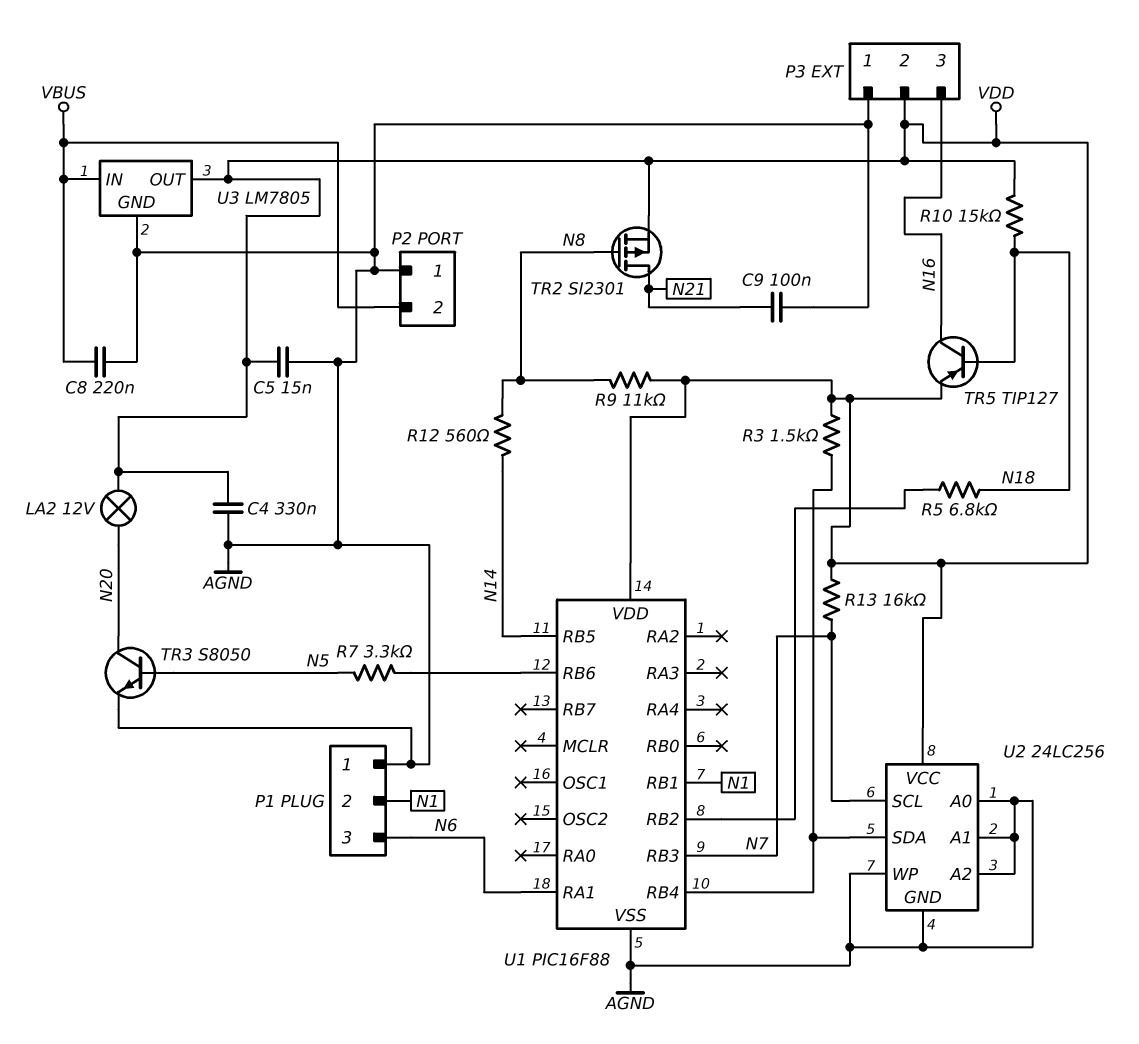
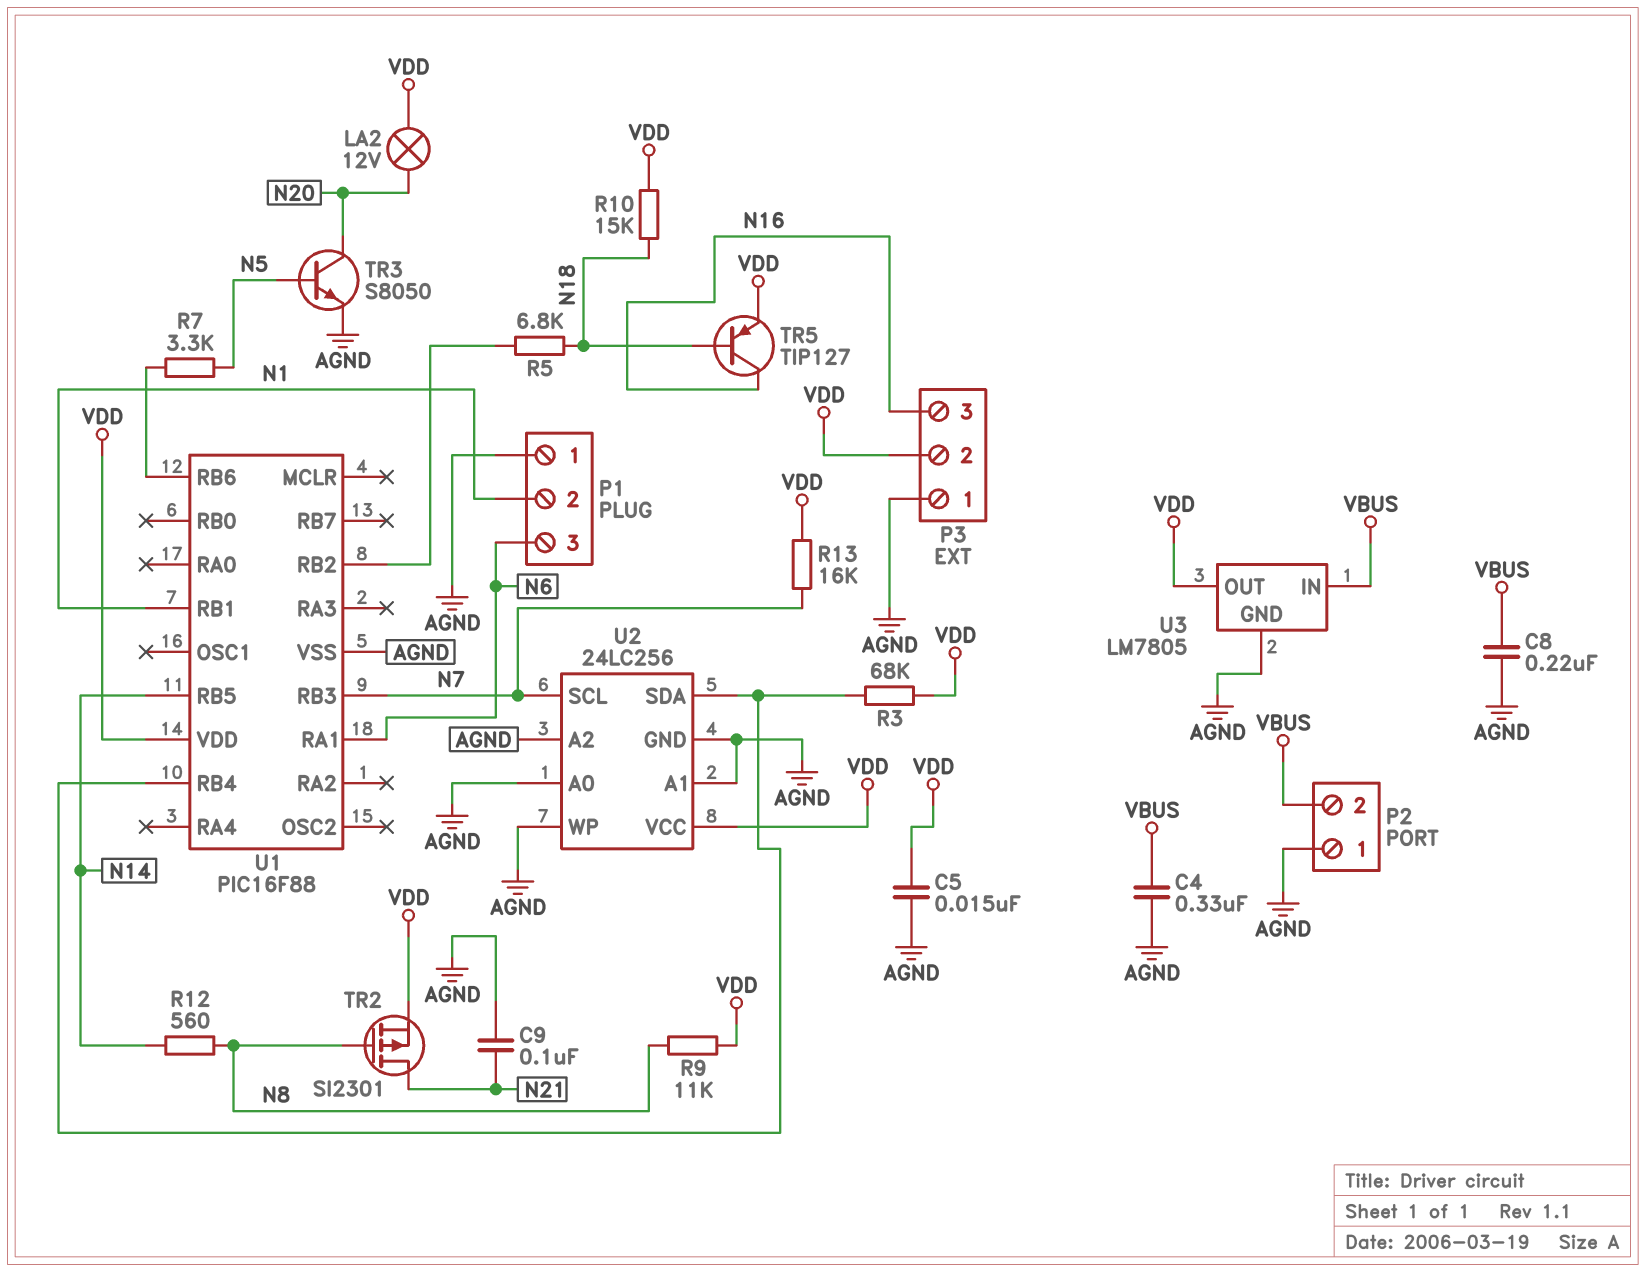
C4: 330nF (AGND, VDD) -> 330nF (AGND, VBUS)
R3: 1.5k (U1/RB4, VDD) -> 68k (U1/RB4, VDD)

